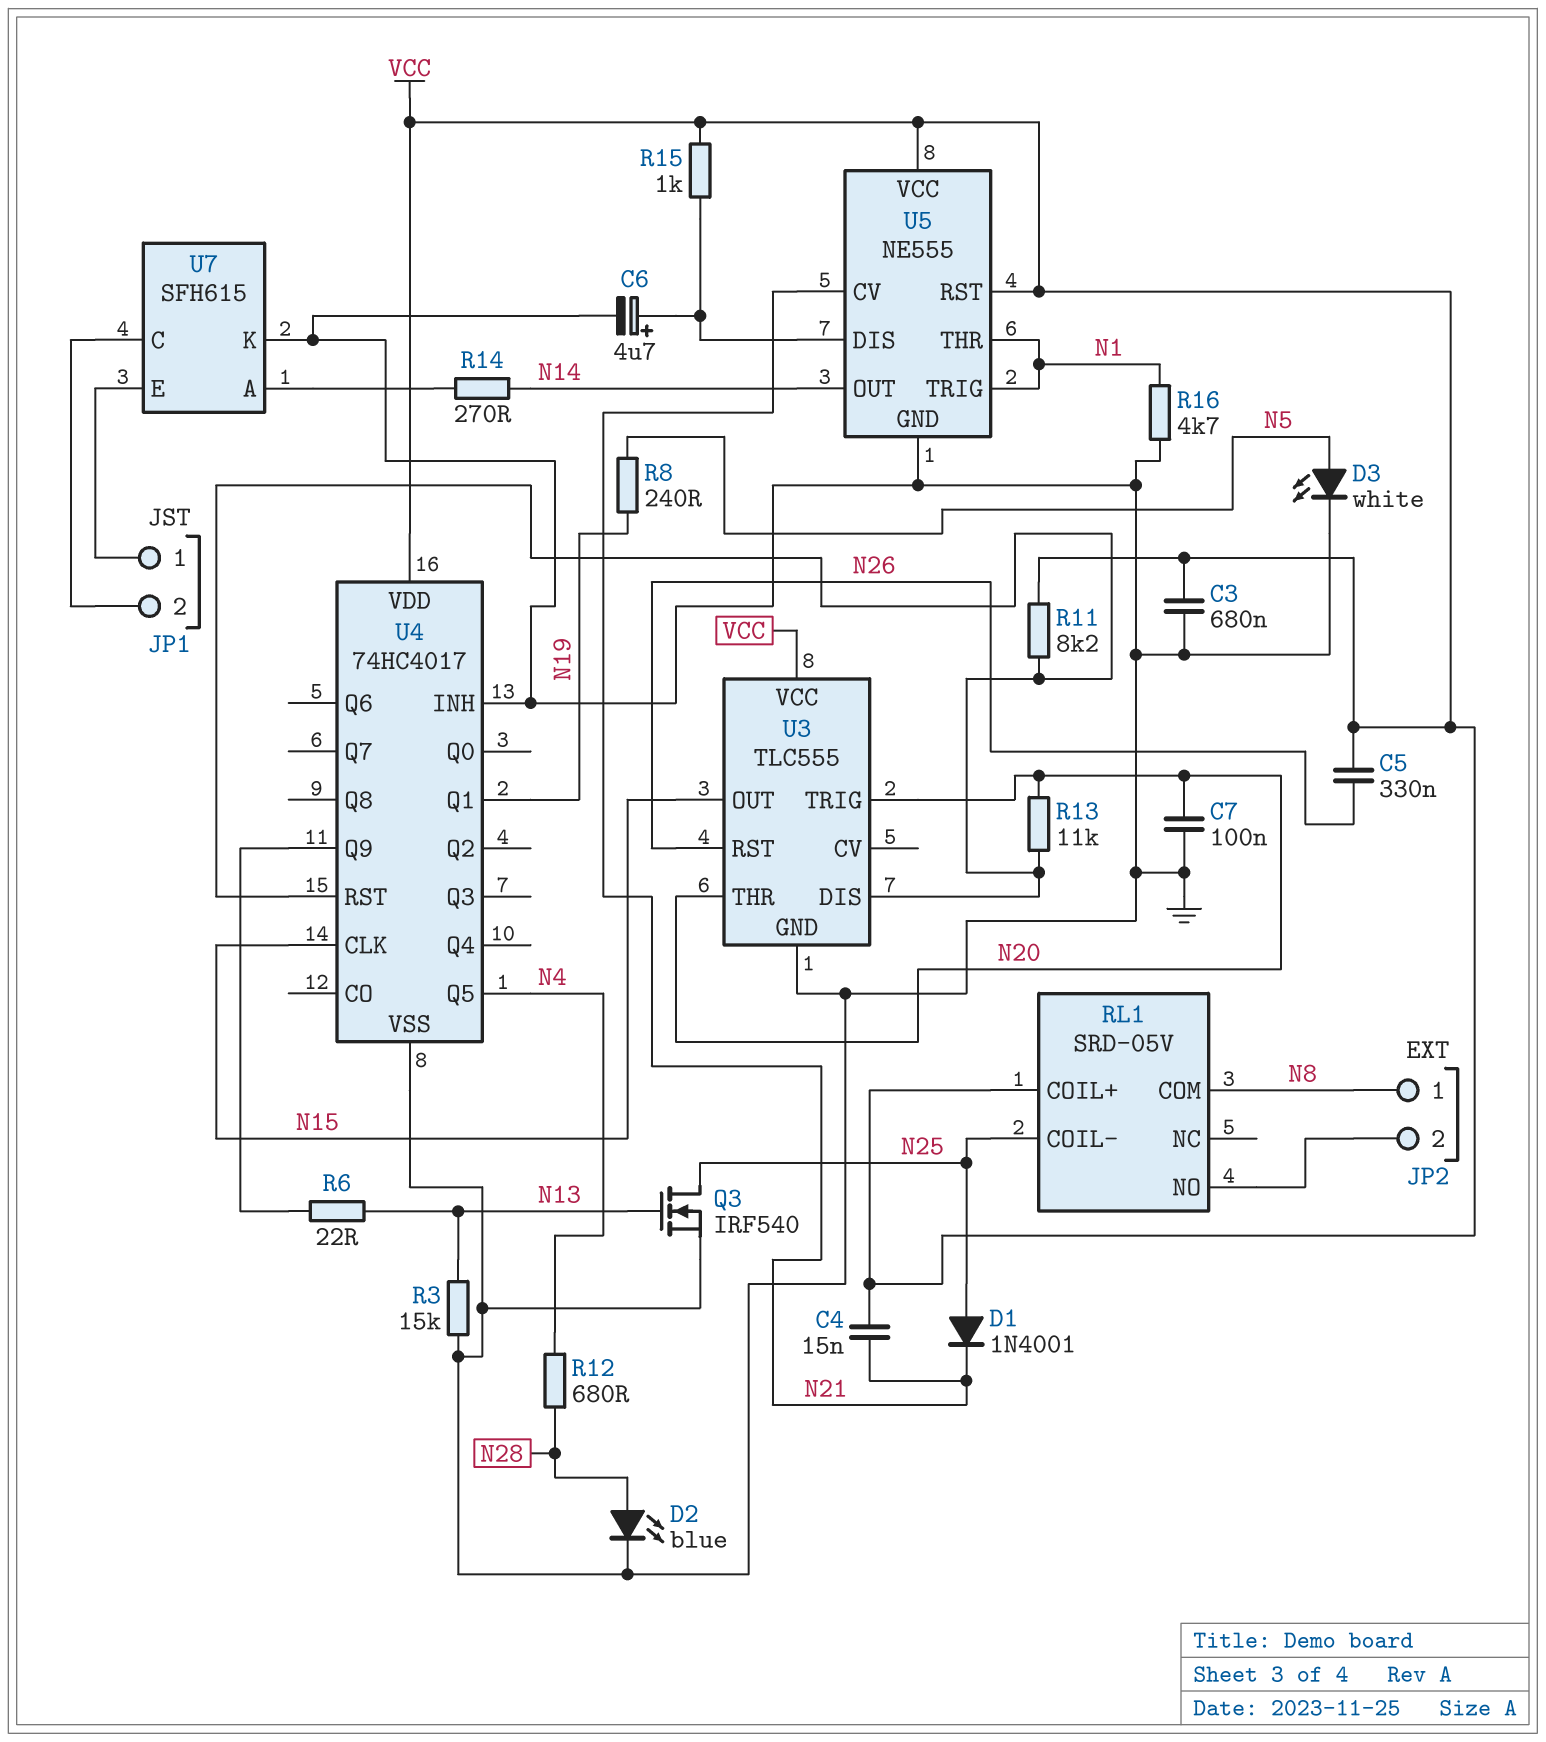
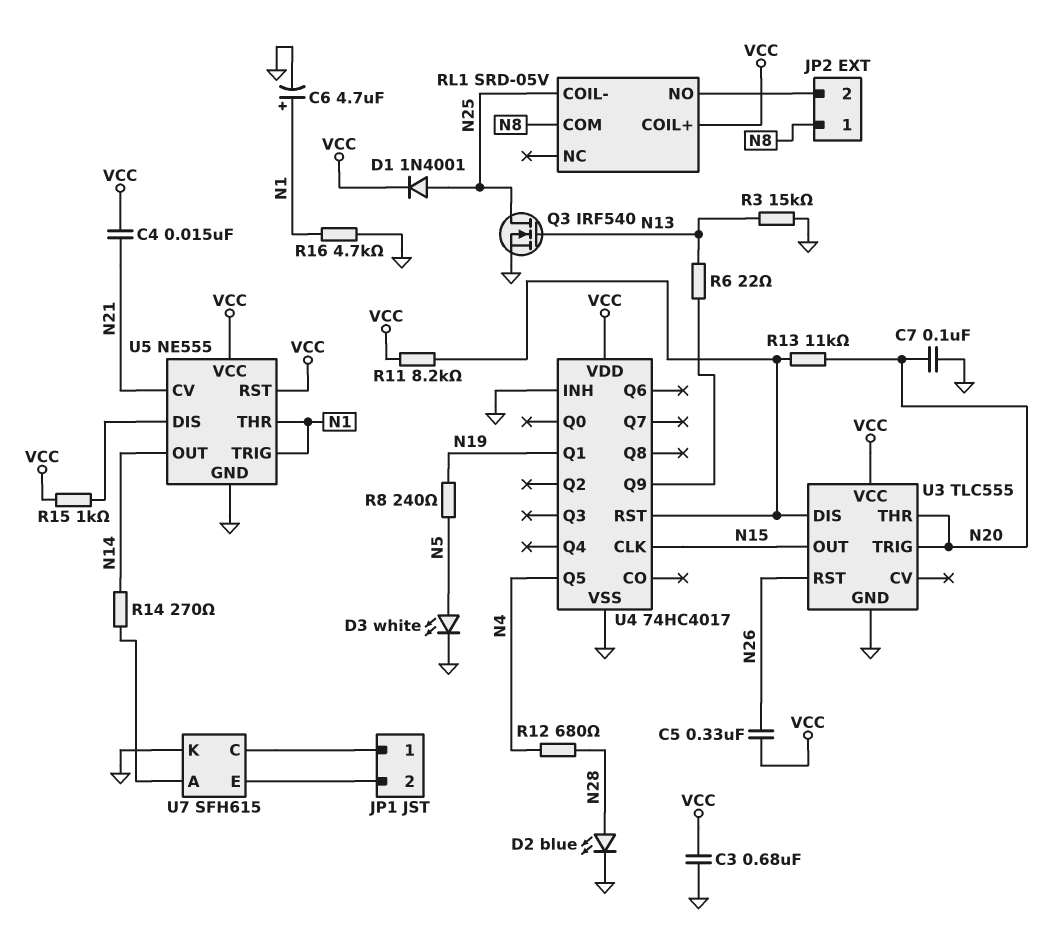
C6: 4.7uF (plus U5/DIS, minus GND) -> 4.7uF (plus N1, minus GND)
D1: diode 1N4001 (A N25, K N21) -> diode 1N4001 (A N25, K VCC)
U7 pin C: JP1/2 -> JP1/1
U7 pin E: JP1/1 -> JP1/2

